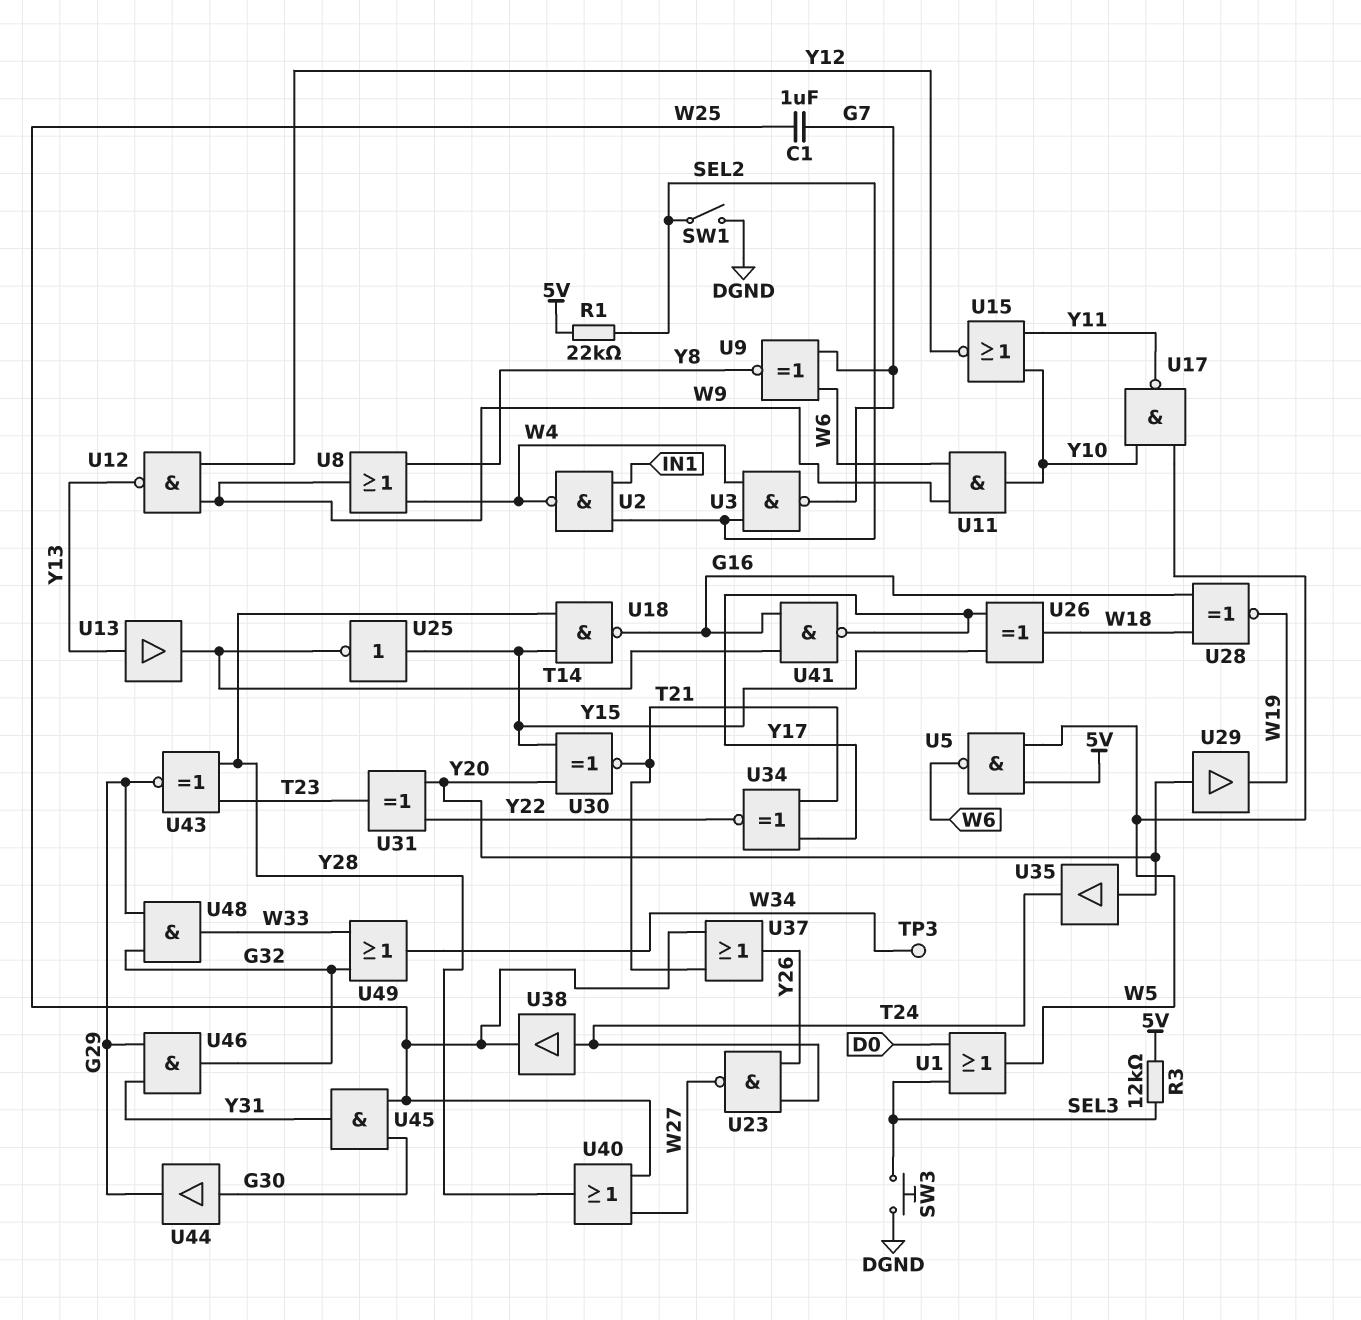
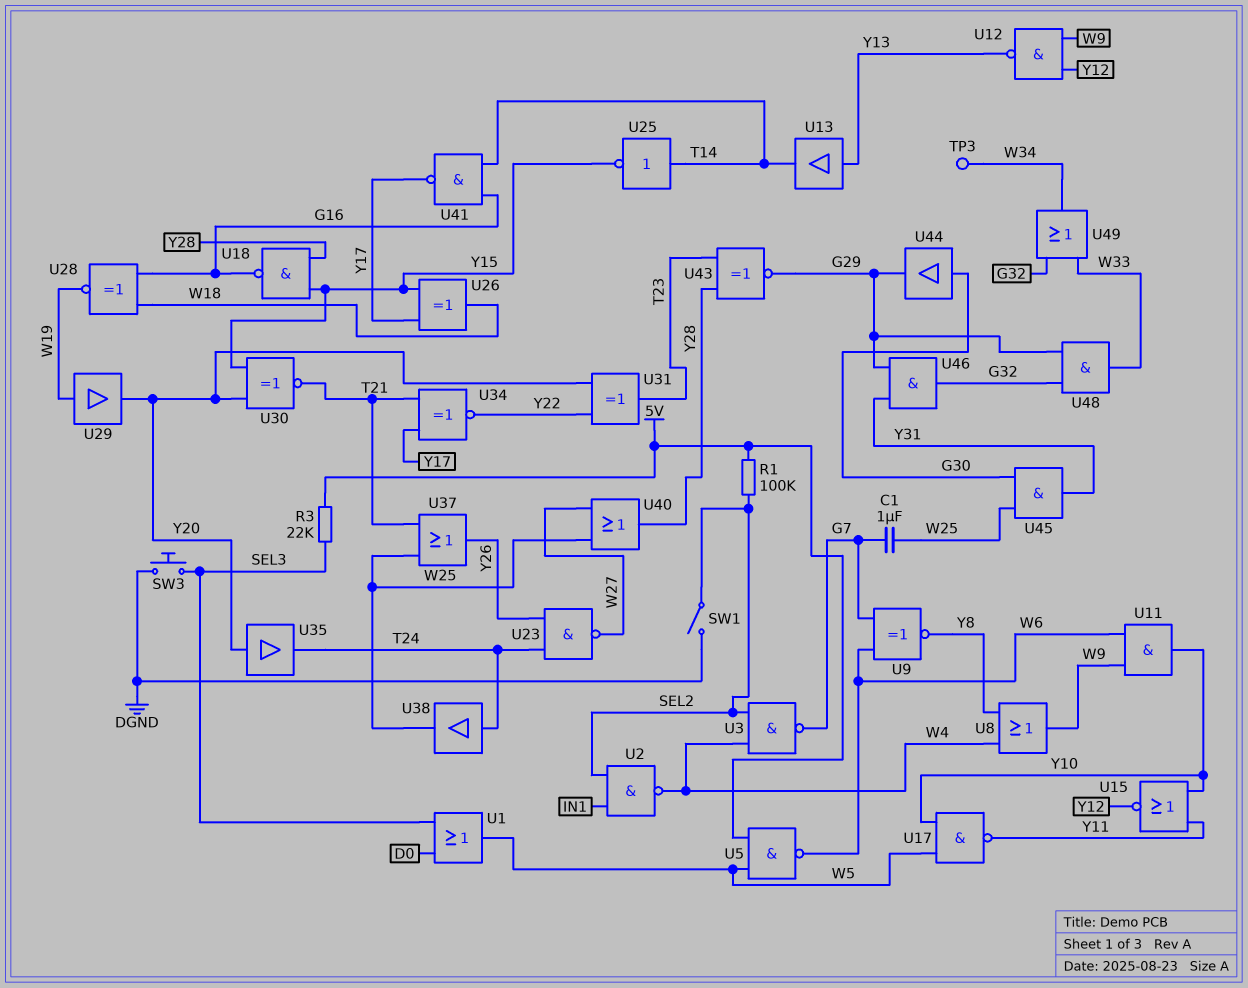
R1: 22k (5V, SEL2) -> 100k (5V, SEL2)
R3: 12k (5V, SEL3) -> 22k (5V, SEL3)
U25: NOT (in Y15, out T14) -> NOT (in T14, out Y15)
U29: buffer (in Y20, out W19) -> buffer (in W19, out Y20)

